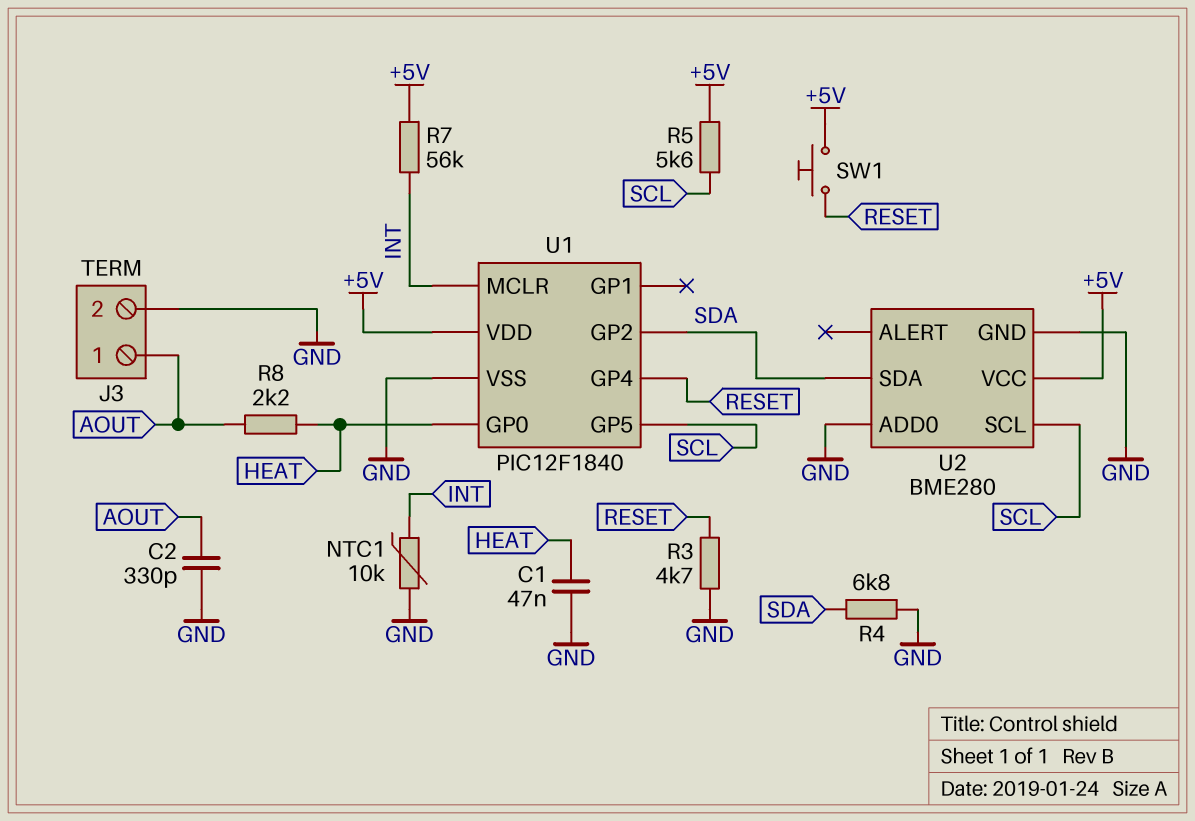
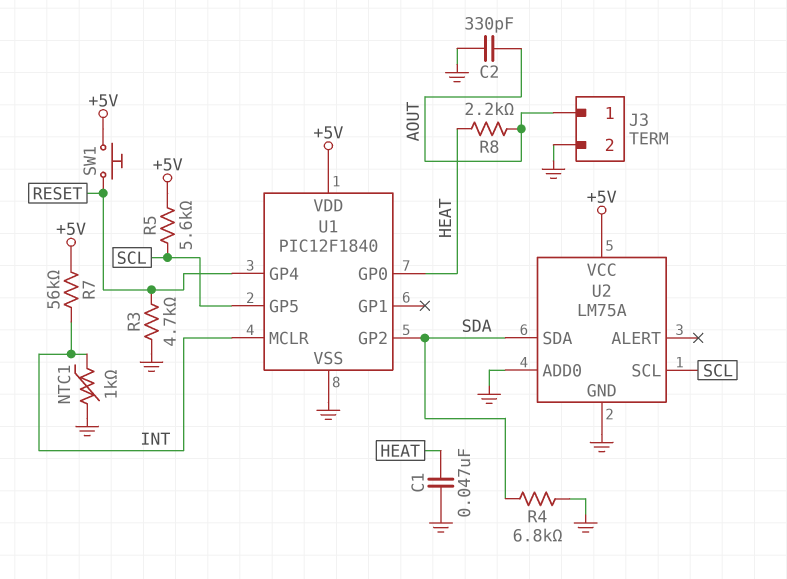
NTC1: 10k (GND, INT) -> 1k (GND, INT)
U2: BME280 -> LM75A

